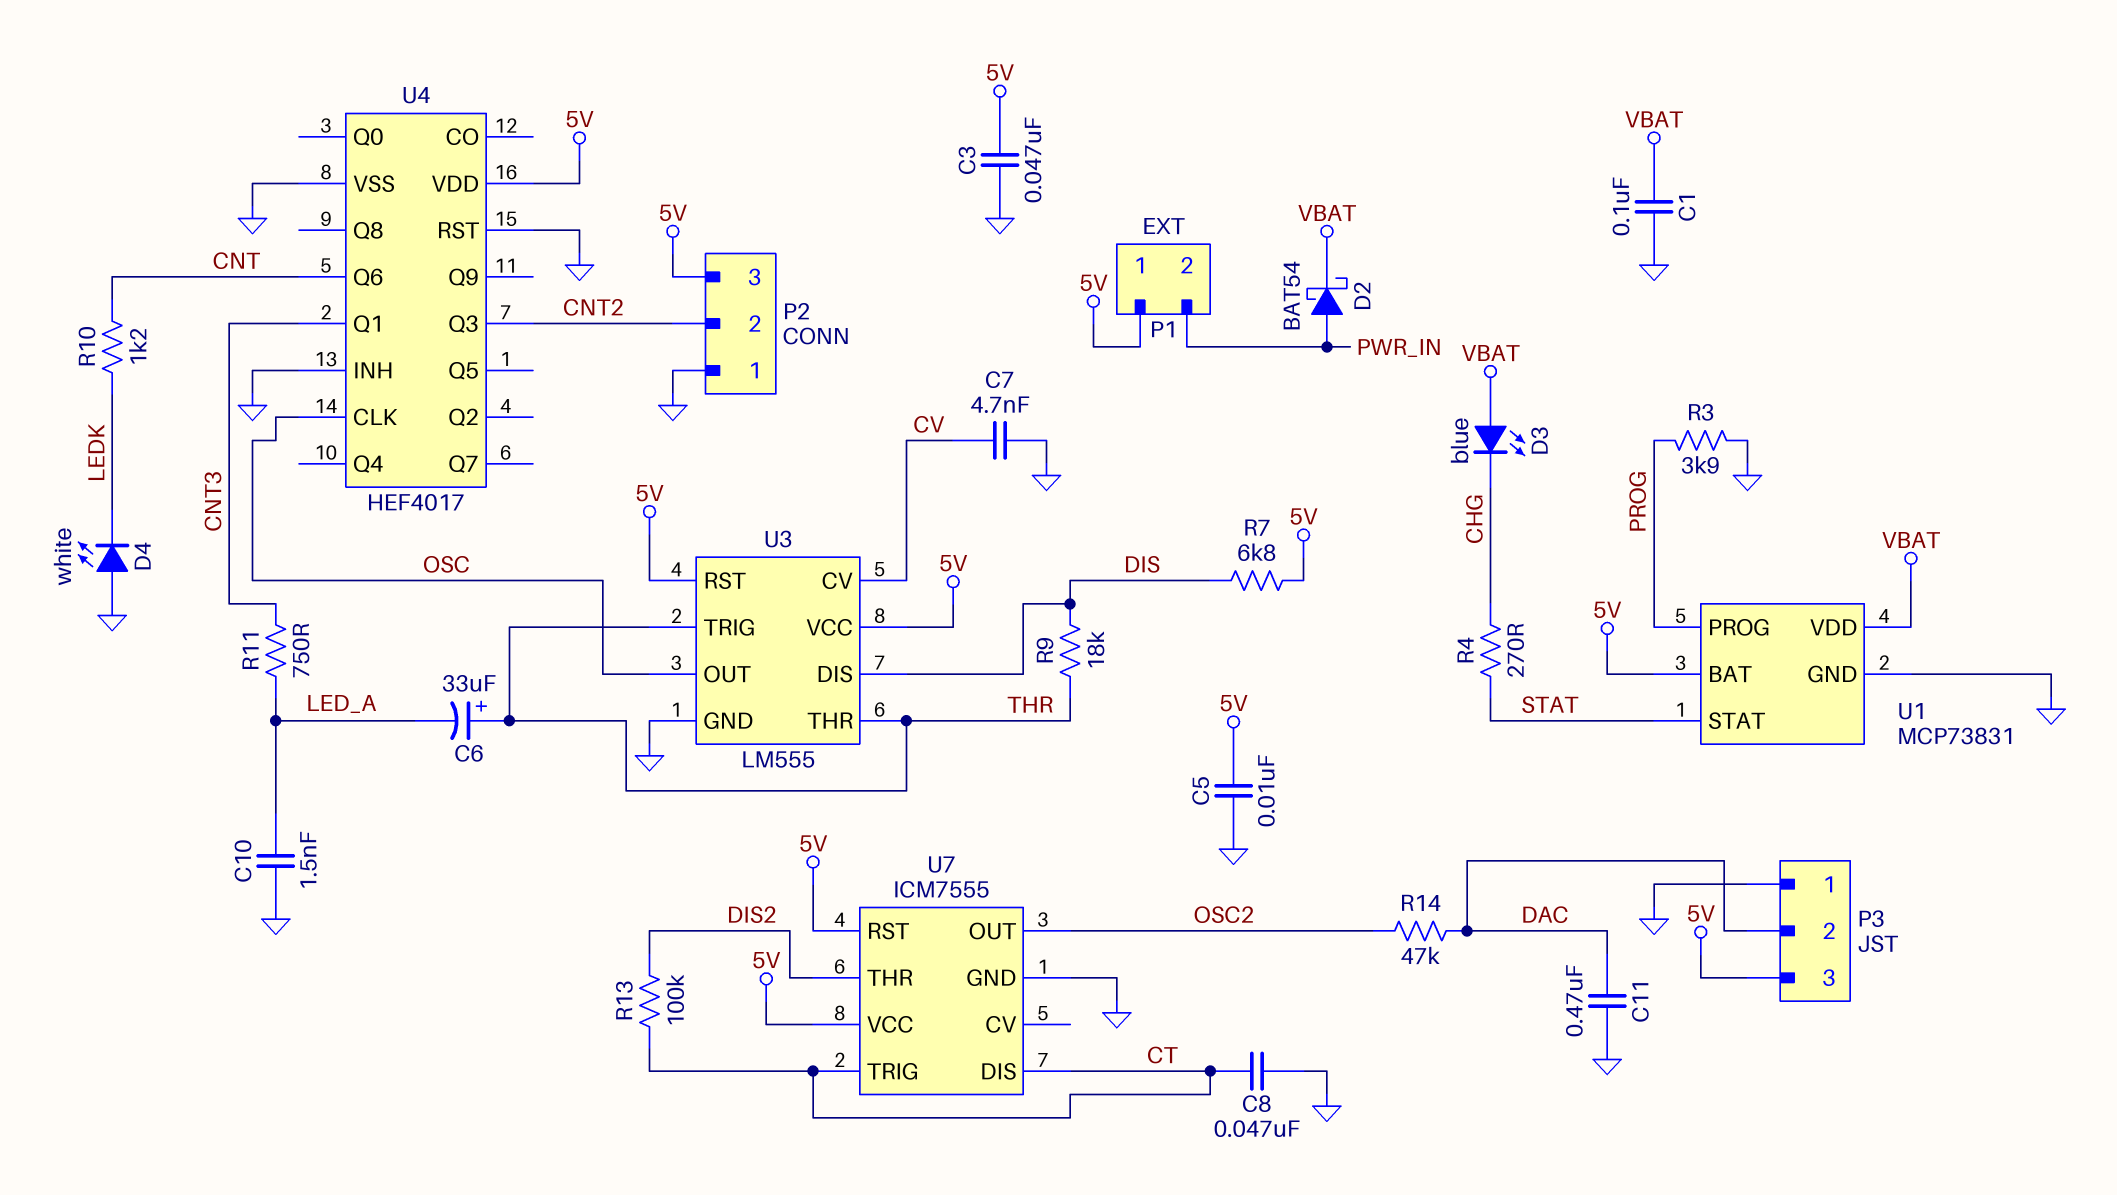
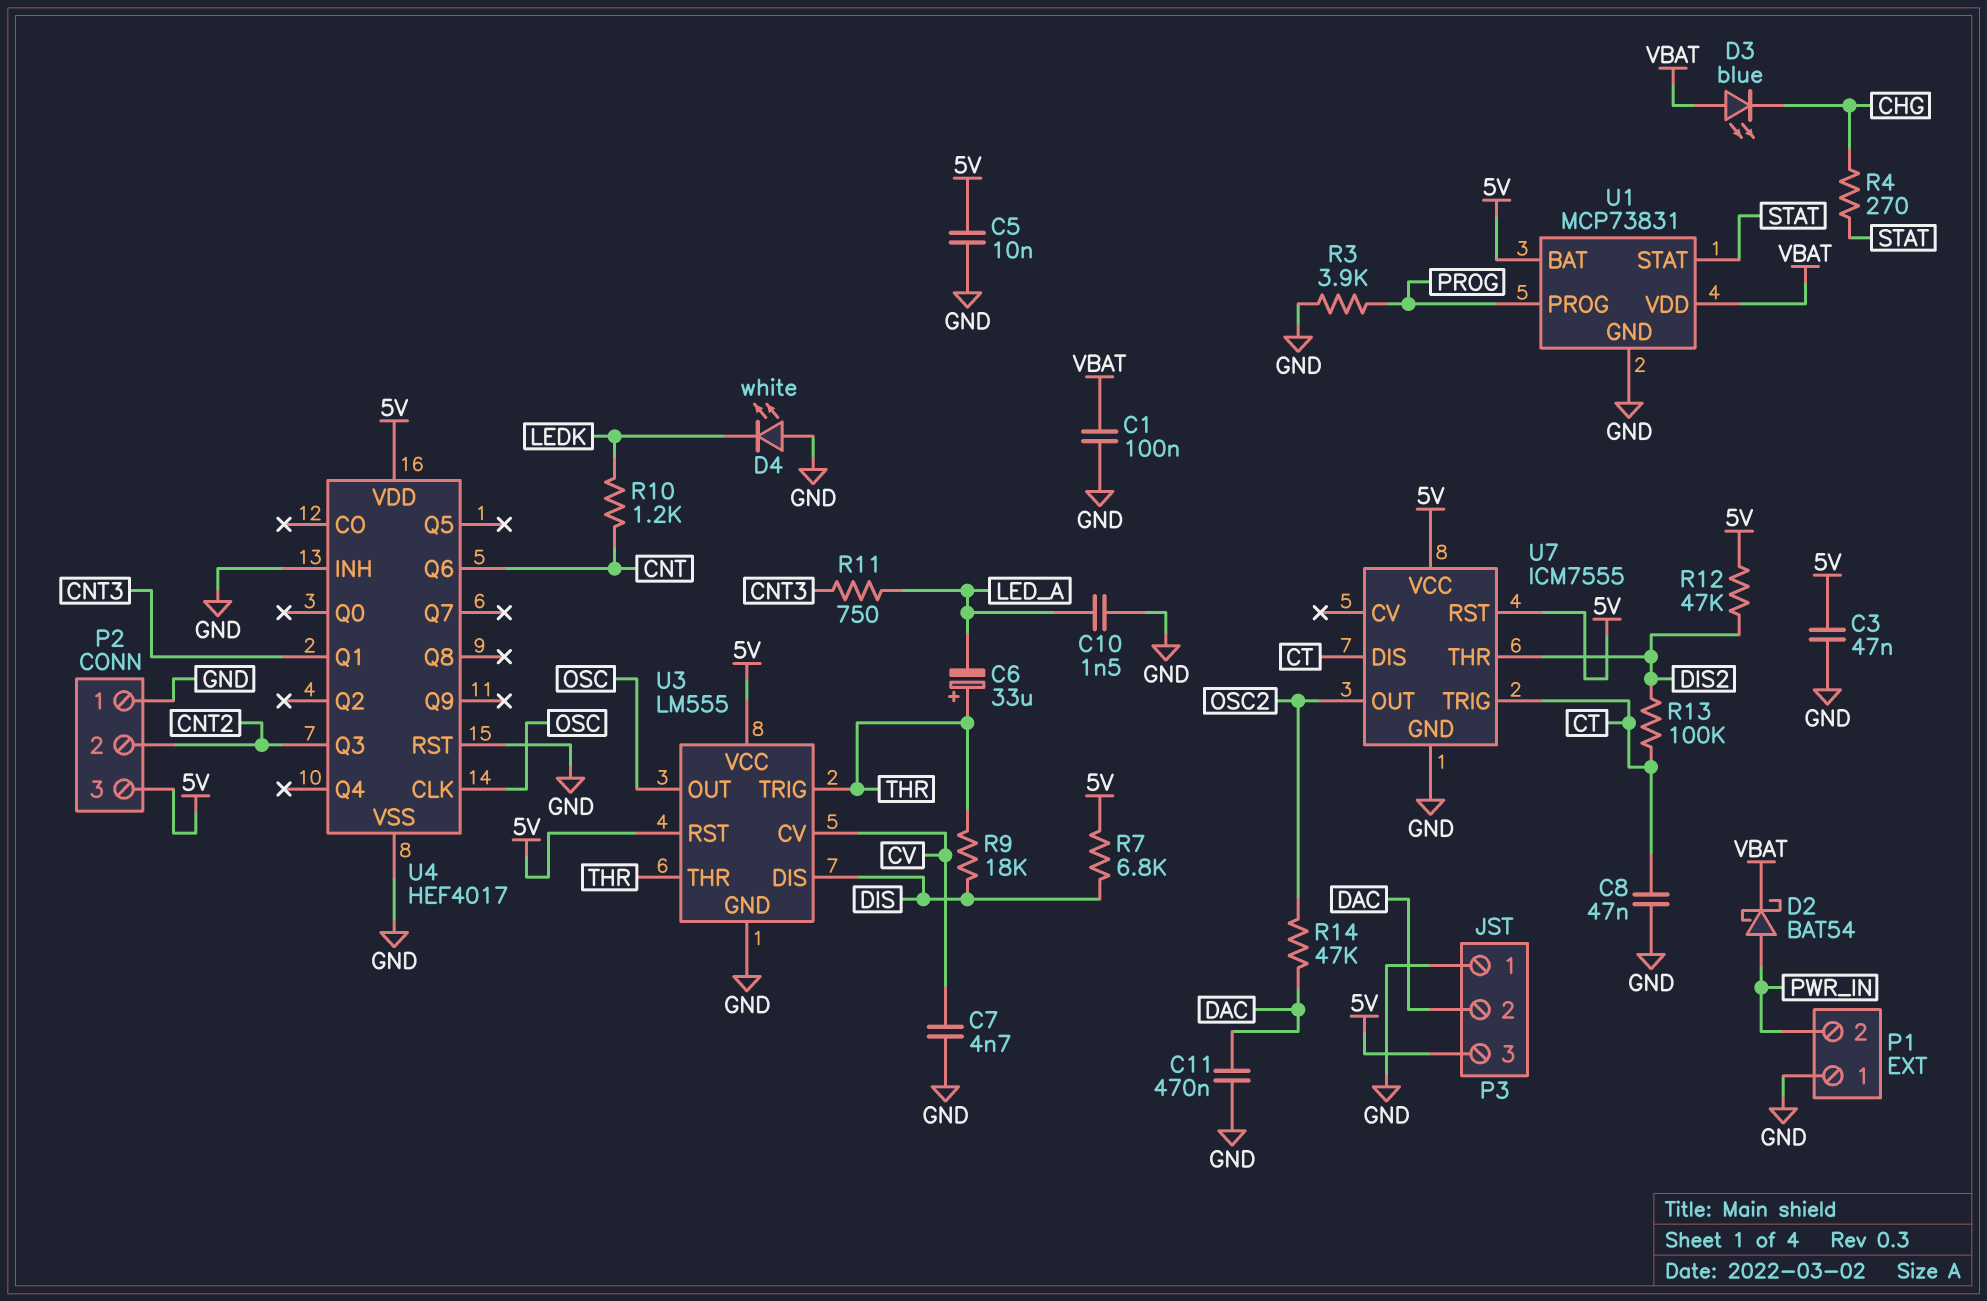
P1 pin 1: 5V -> GND
R12: none -> 47k (5V, DIS2)

